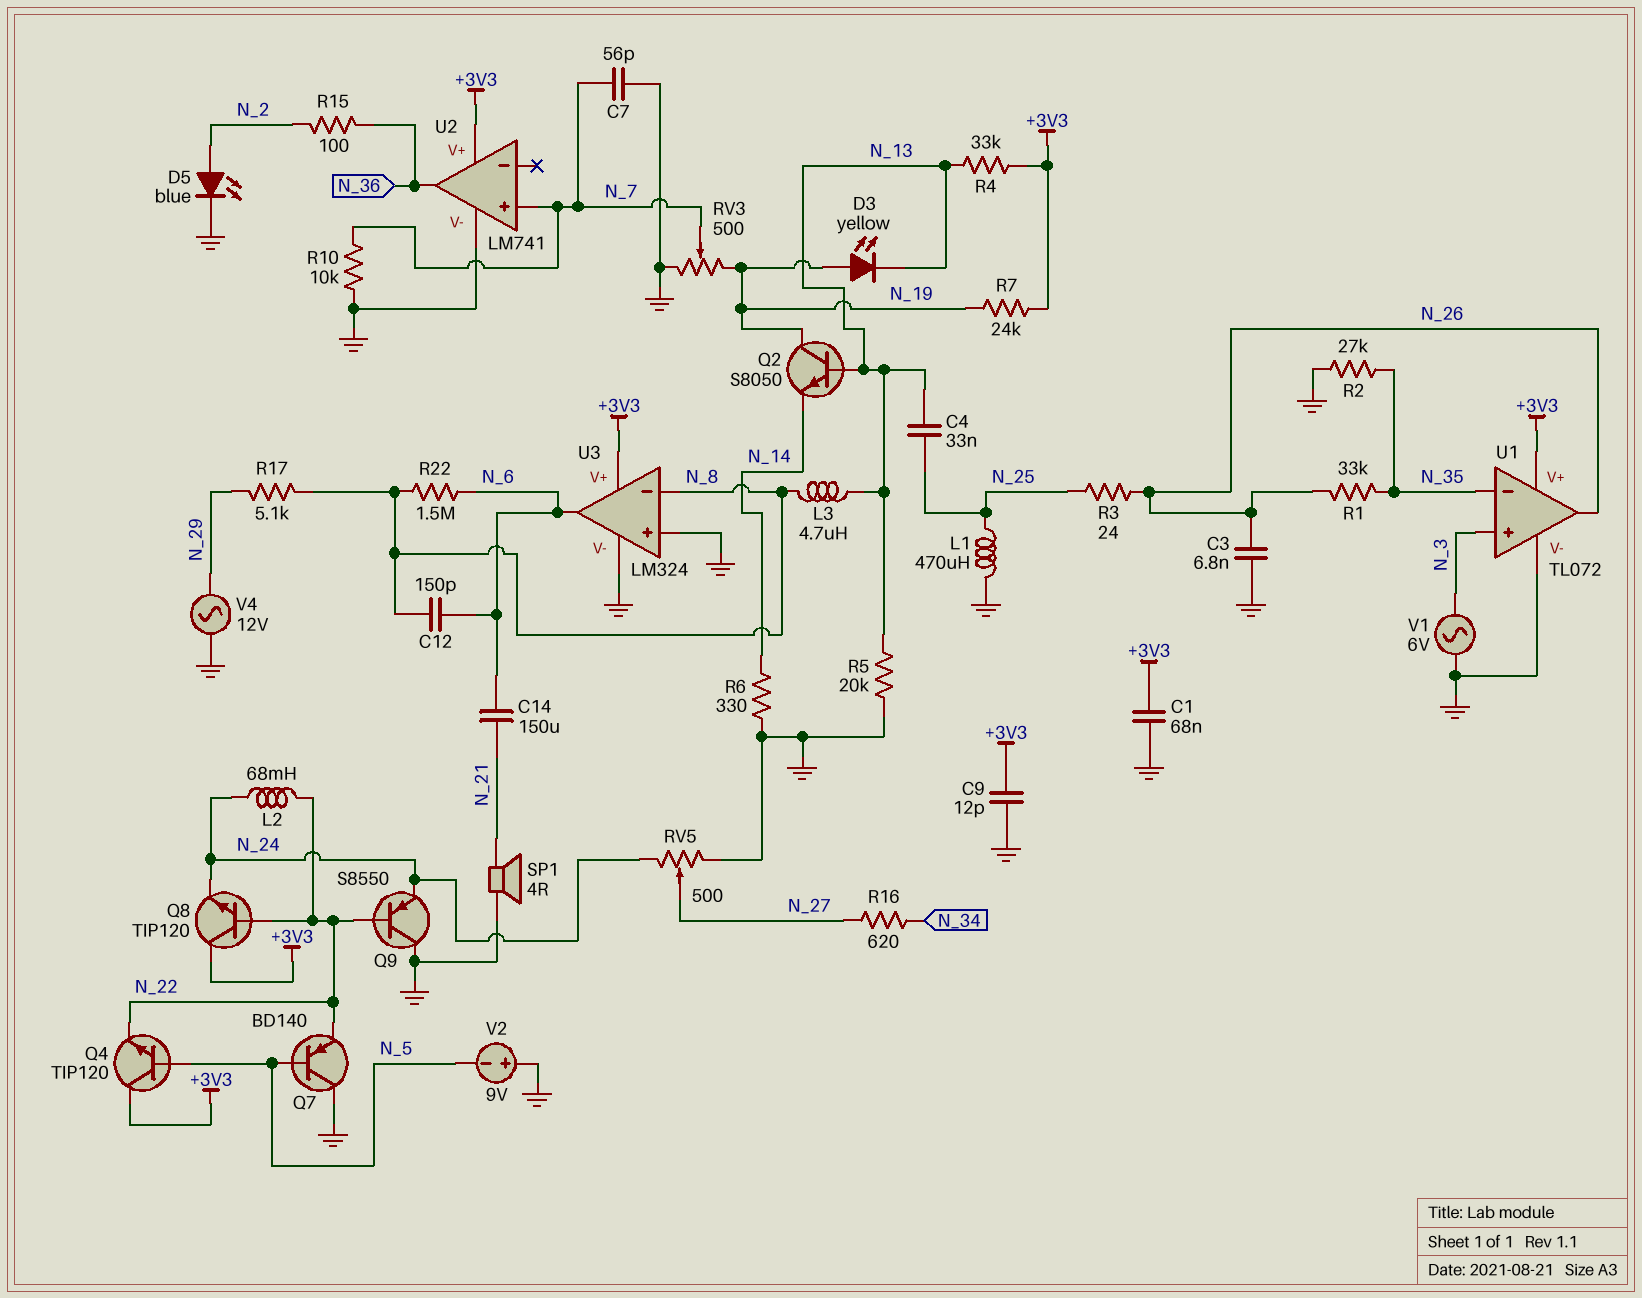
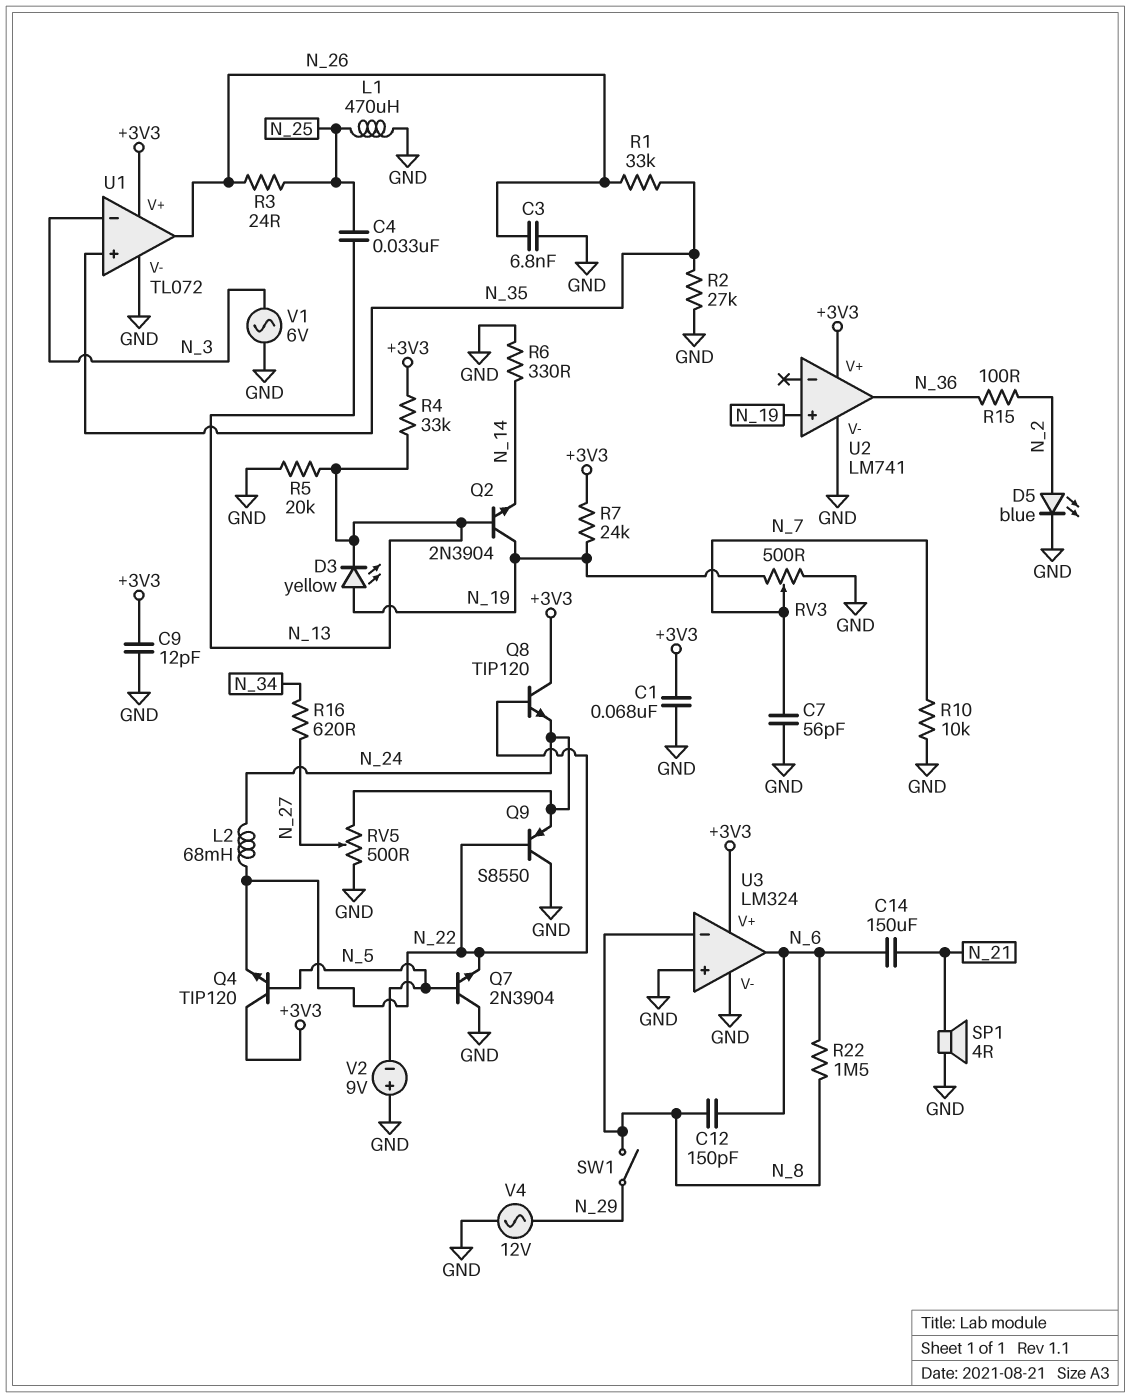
L3: 4.7uH (N_8, N_13) -> none
Q2: NPN S8050 (B N_13, C N_19, E N_14) -> NPN 2N3904 (B N_13, C N_19, E N_14)
Q7: PNP BD140 (B N_5, C GND, E N_22) -> NPN 2N3904 (B N_5, C GND, E N_22)
R17: 5.1k (N_8, N_29) -> none
SW1: none -> switch (N_8, N_29)
U1 pin in+: N_3 -> N_35
U1 pin in-: N_35 -> N_3
U2 pin in+: N_7 -> N_19

